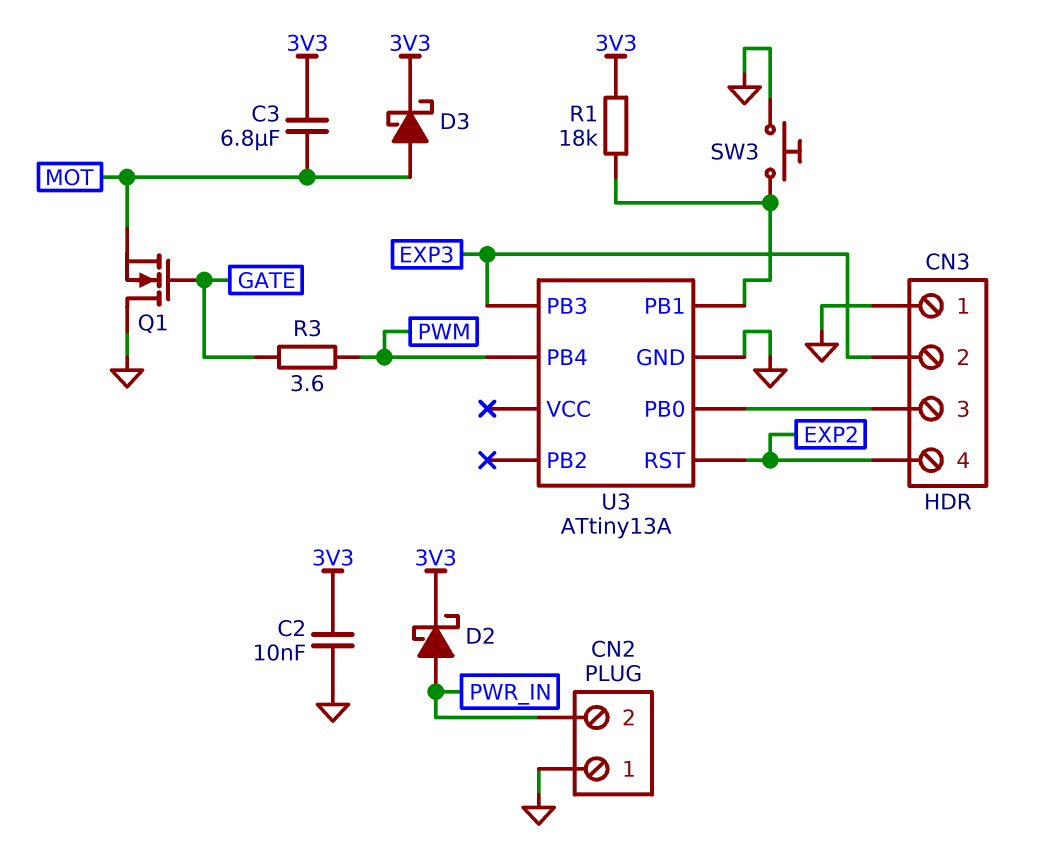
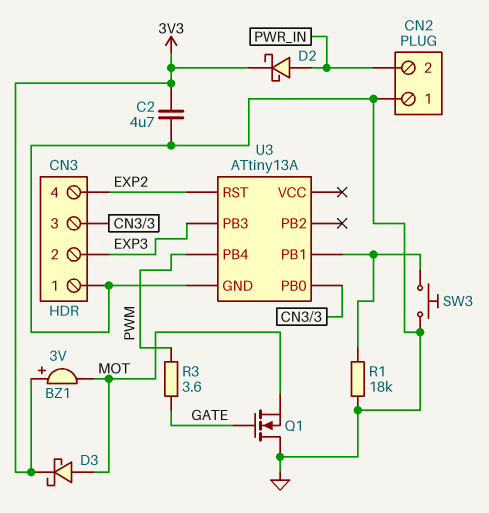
BZ1: none -> buzzer 3V (plus 3V3, minus MOT)
C2: 10nF (3V3, GND) -> 4.7uF (3V3, GND)
C3: 6.8uF (3V3, MOT) -> none
R1: 18k (3V3, U3/PB1) -> 18k (GND, U3/PB1)

